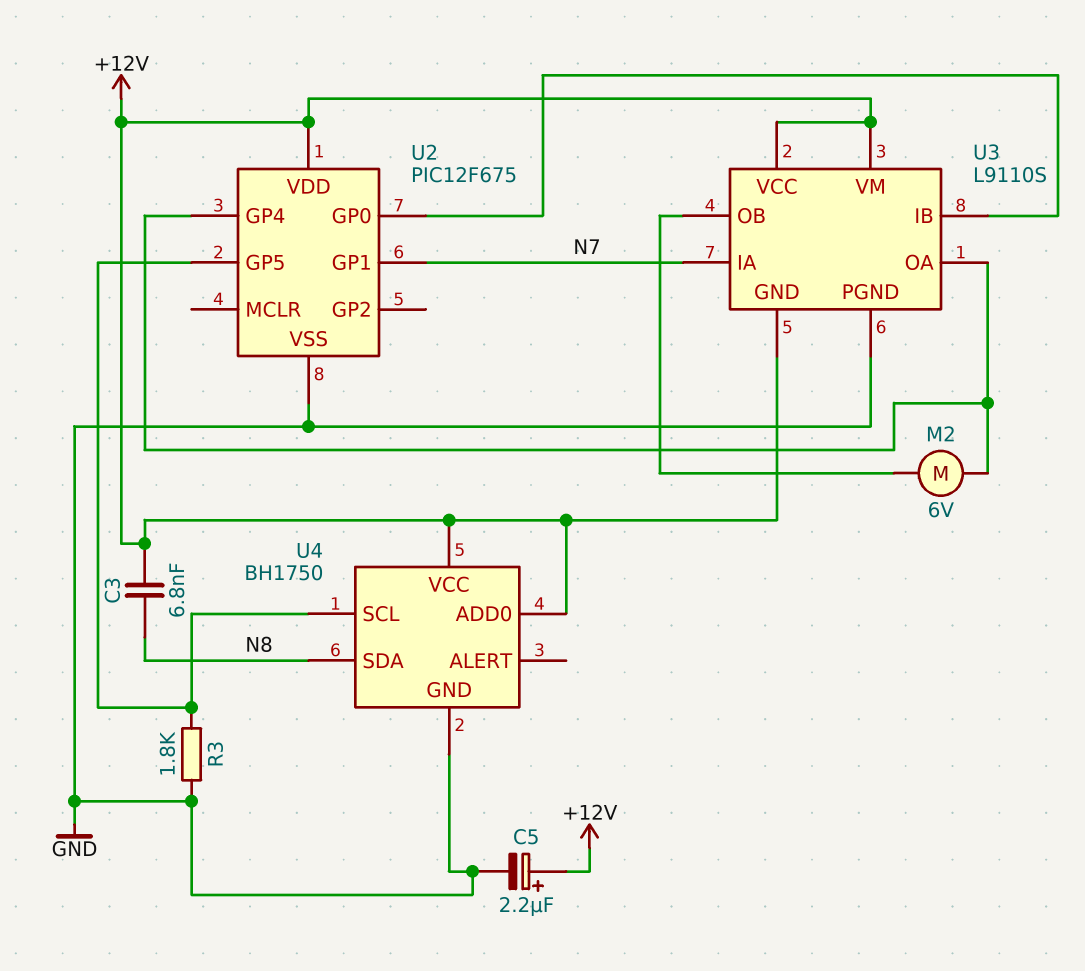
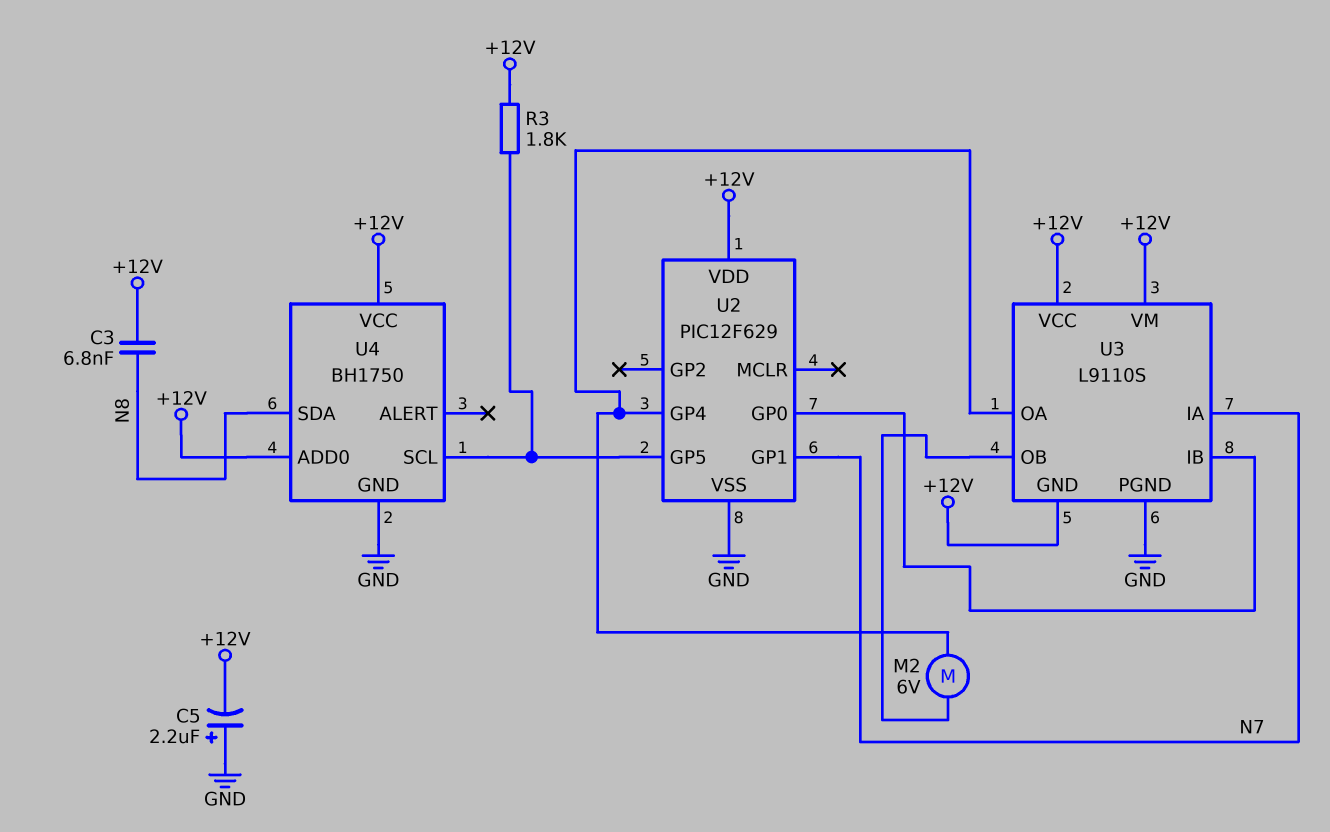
C5: 2.2uF (plus +12V, minus GND) -> 2.2uF (plus GND, minus +12V)
R3: 1.8k (GND, U2/GP5) -> 1.8k (+12V, U2/GP5)
U2: PIC12F675 -> PIC12F629

